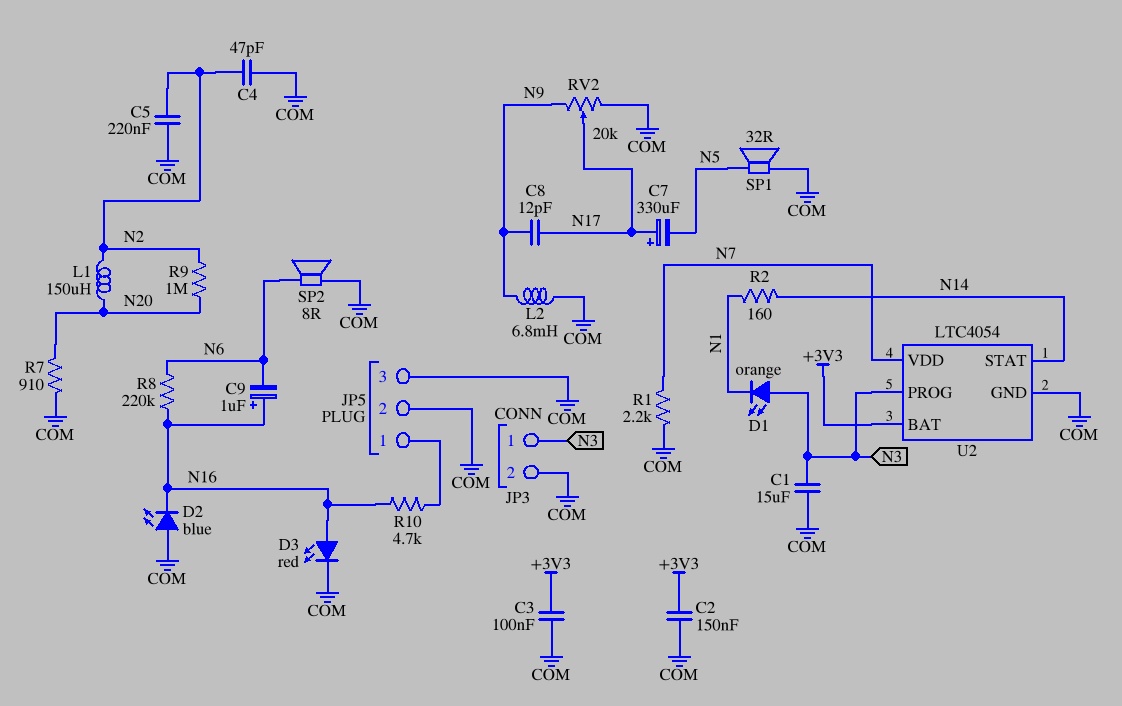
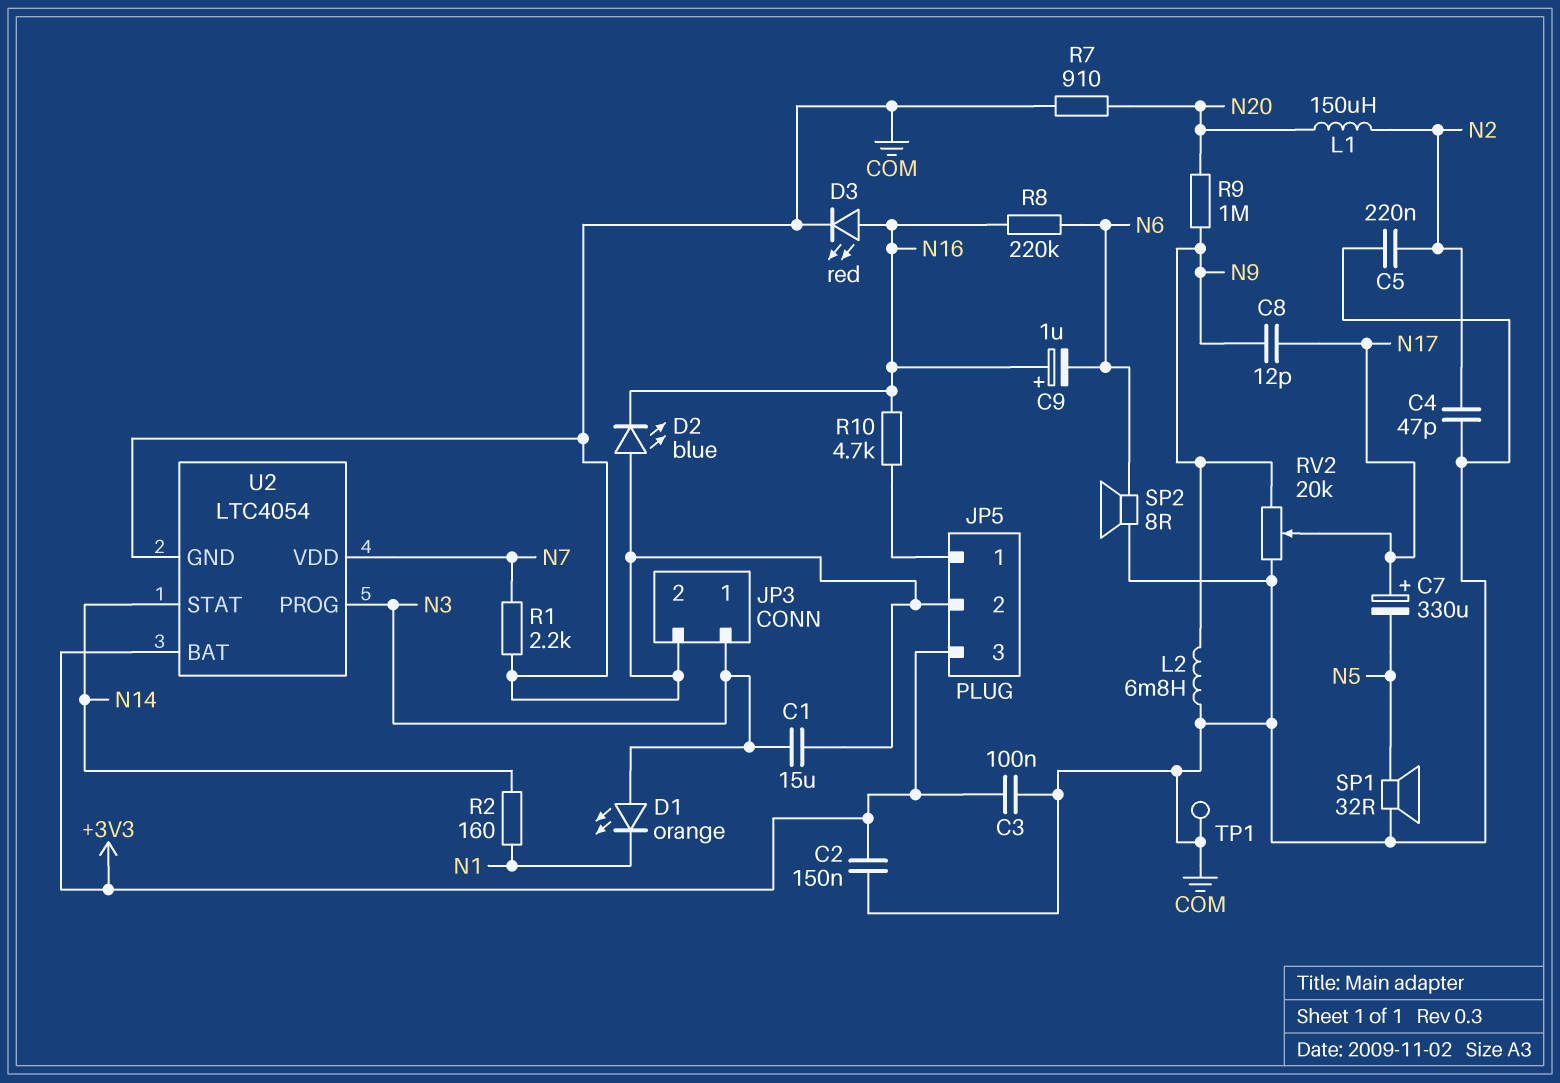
JP5 pin 3: COM -> +3V3
R9: 1M (N2, N20) -> 1M (N9, N20)
TP1: none -> test point (COM)

